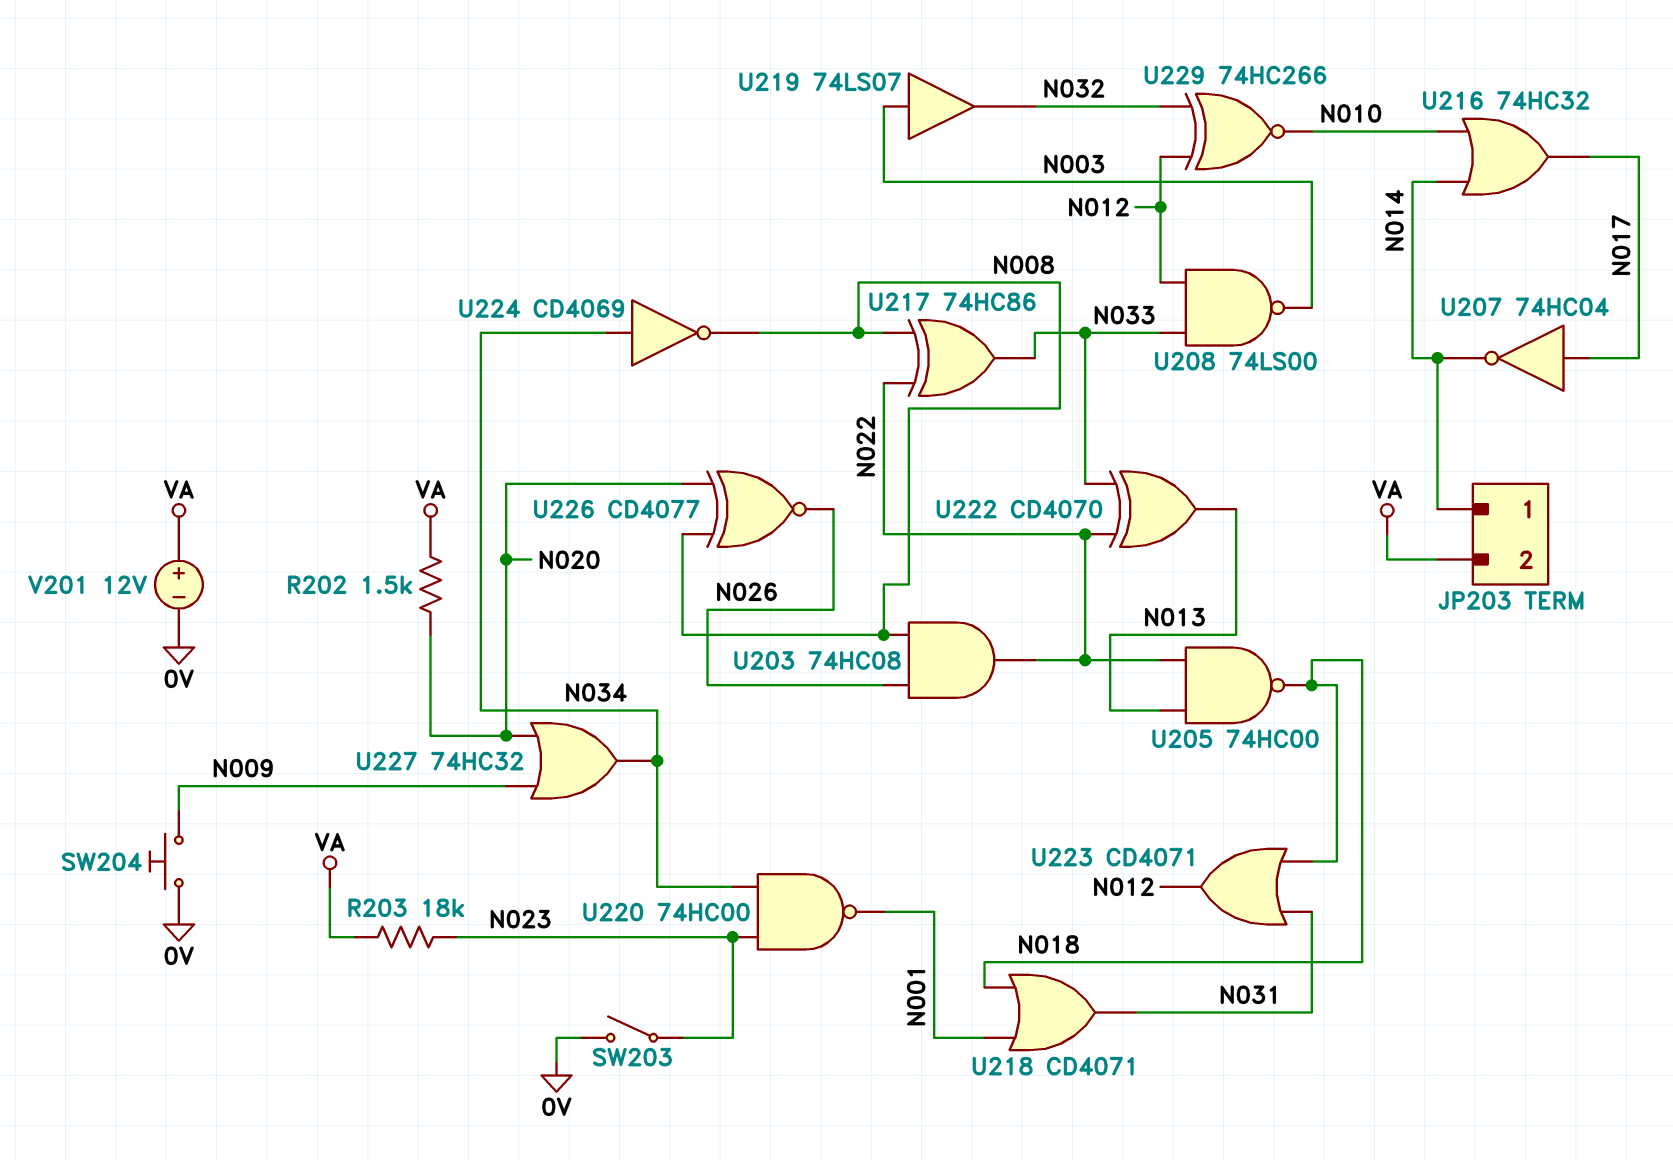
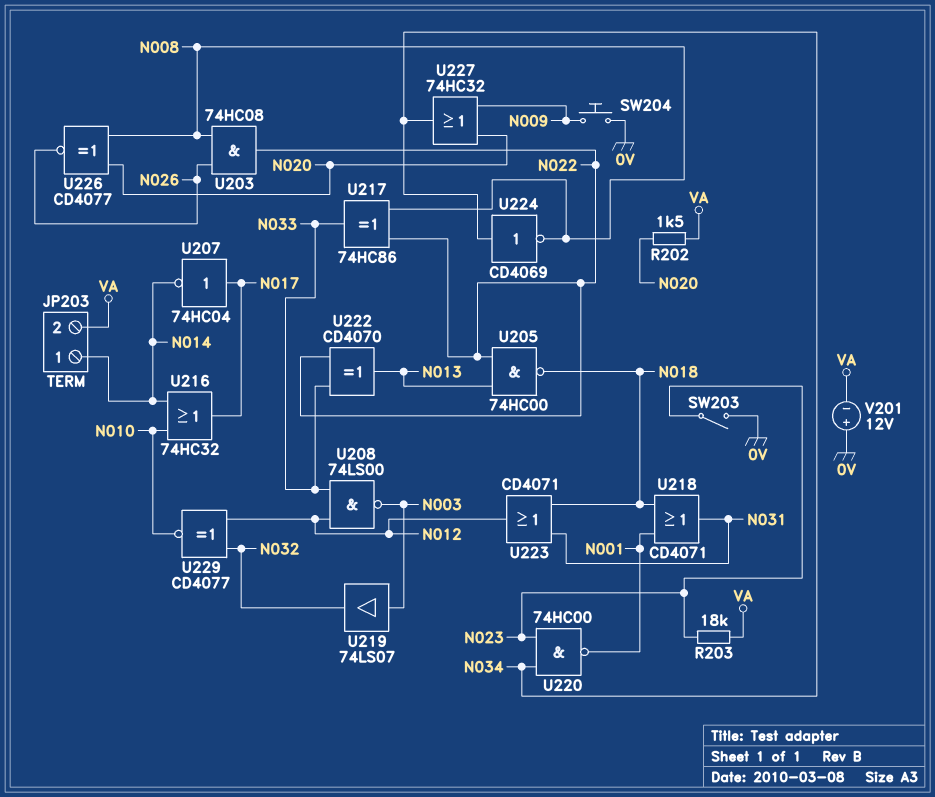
U229: XNOR 74HC266 (in N012, in N032, out N010) -> XNOR CD4077 (in N012, in N032, out N010)
V201: 12V (plus VA, minus 0V) -> 12V (plus 0V, minus VA)

